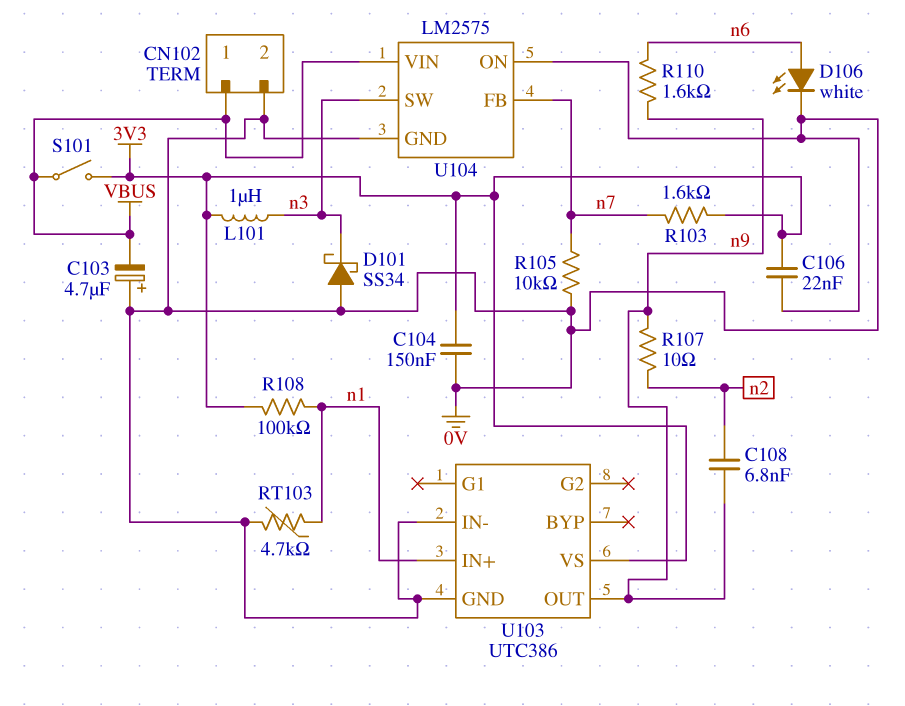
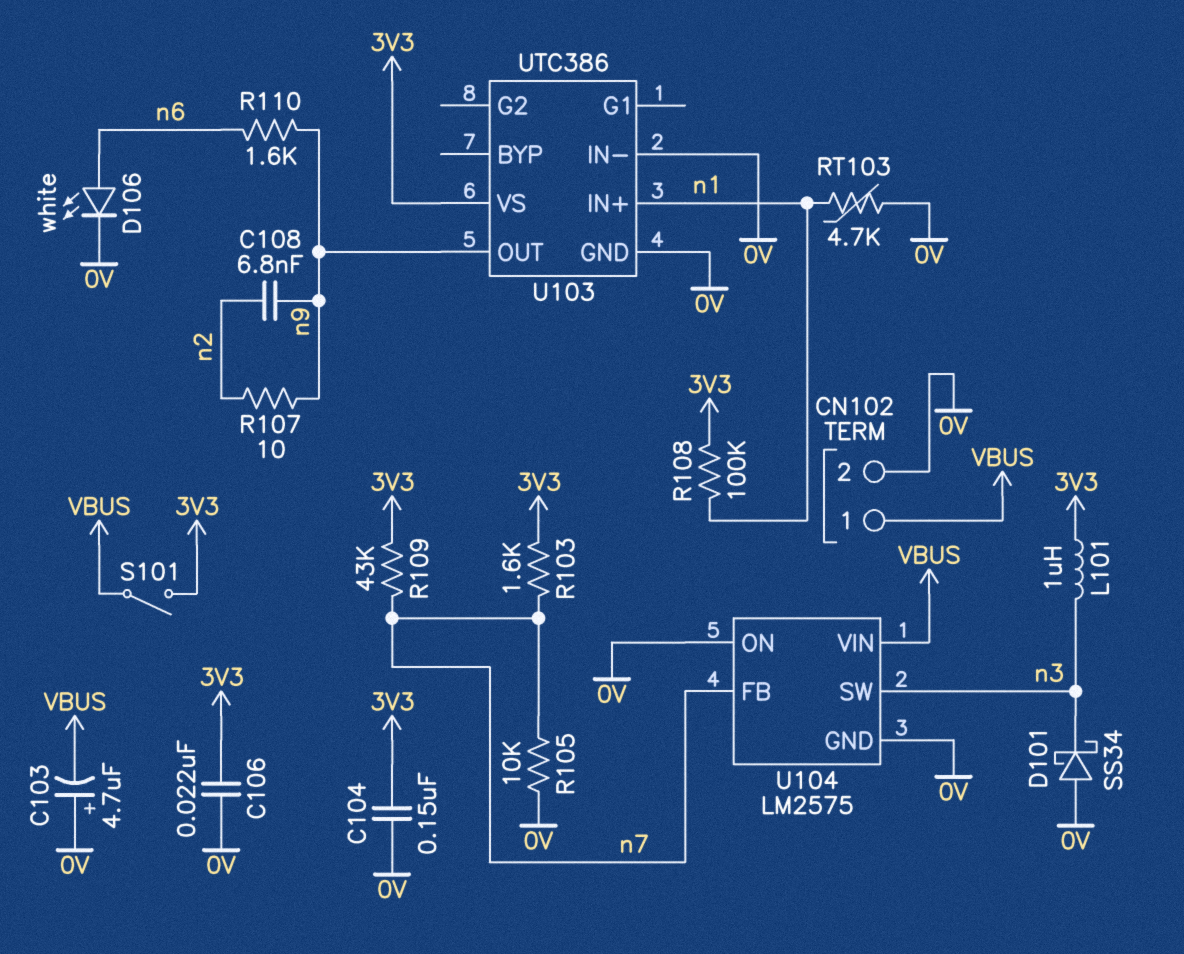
R109: none -> 43k (3V3, n7)

